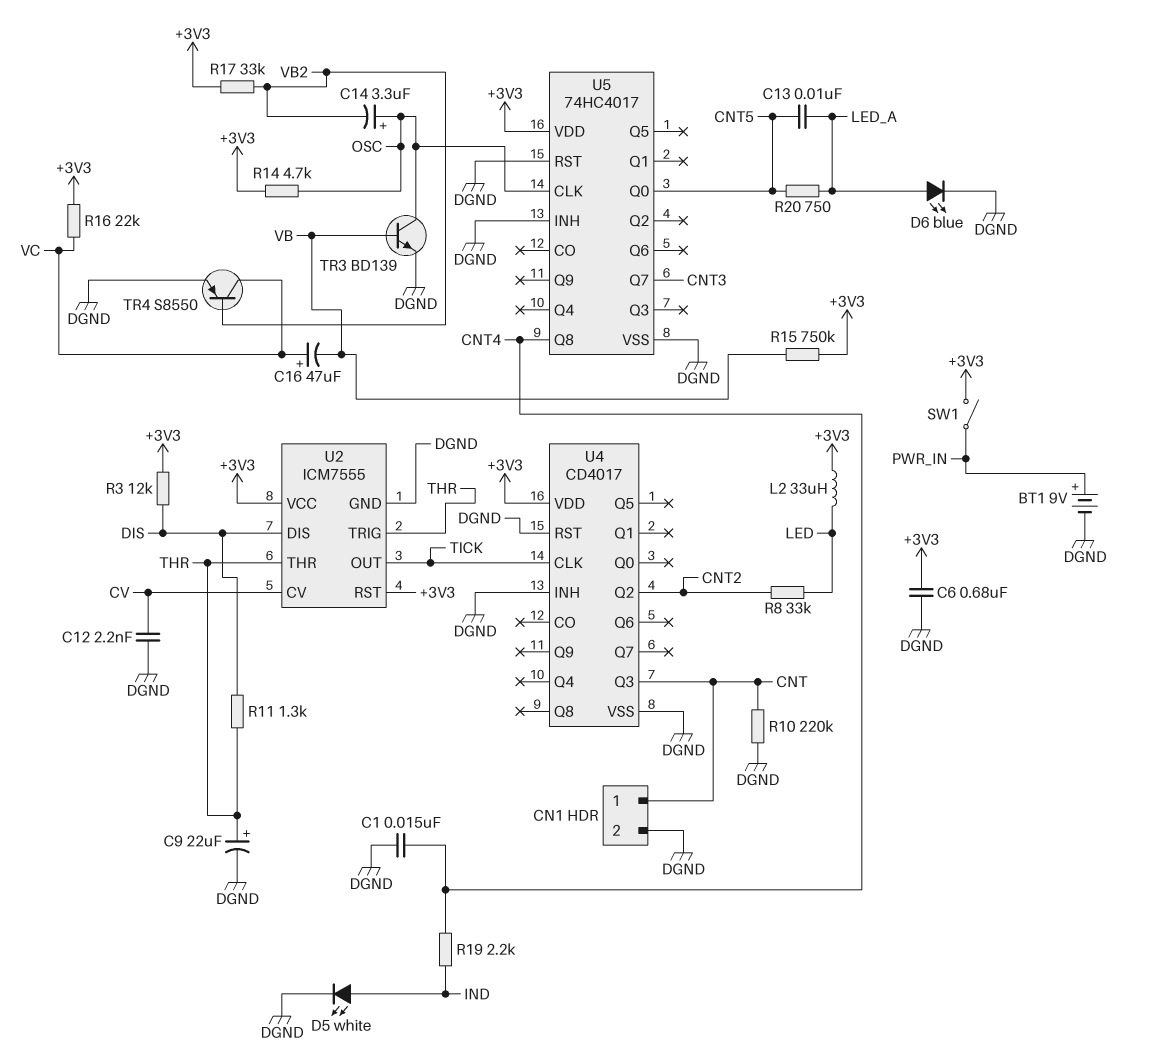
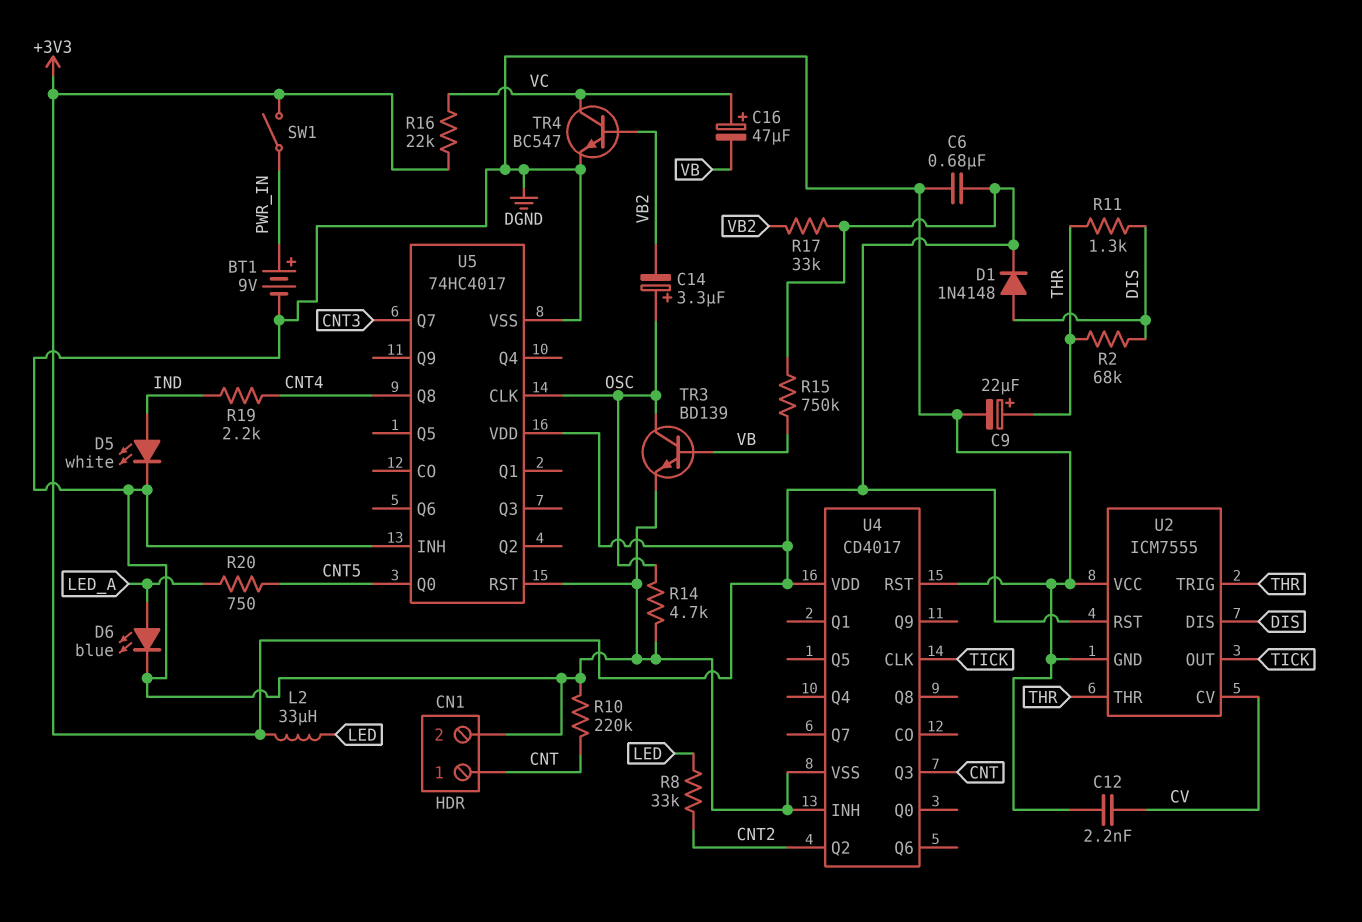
C1: 15nF (CNT4, DGND) -> none
C13: 10nF (CNT5, LED_A) -> none
D1: none -> diode 1N4148 (A DIS, K +3V3)
R2: none -> 68k (DIS, THR)
R3: 12k (+3V3, DIS) -> none
R14: 4.7k (+3V3, OSC) -> 4.7k (DGND, OSC)
TR4: PNP S8550 (B VB2, C VC, E DGND) -> NPN BC547 (B VB2, C VC, E DGND)
U2 pin VCC: +3V3 -> DGND

